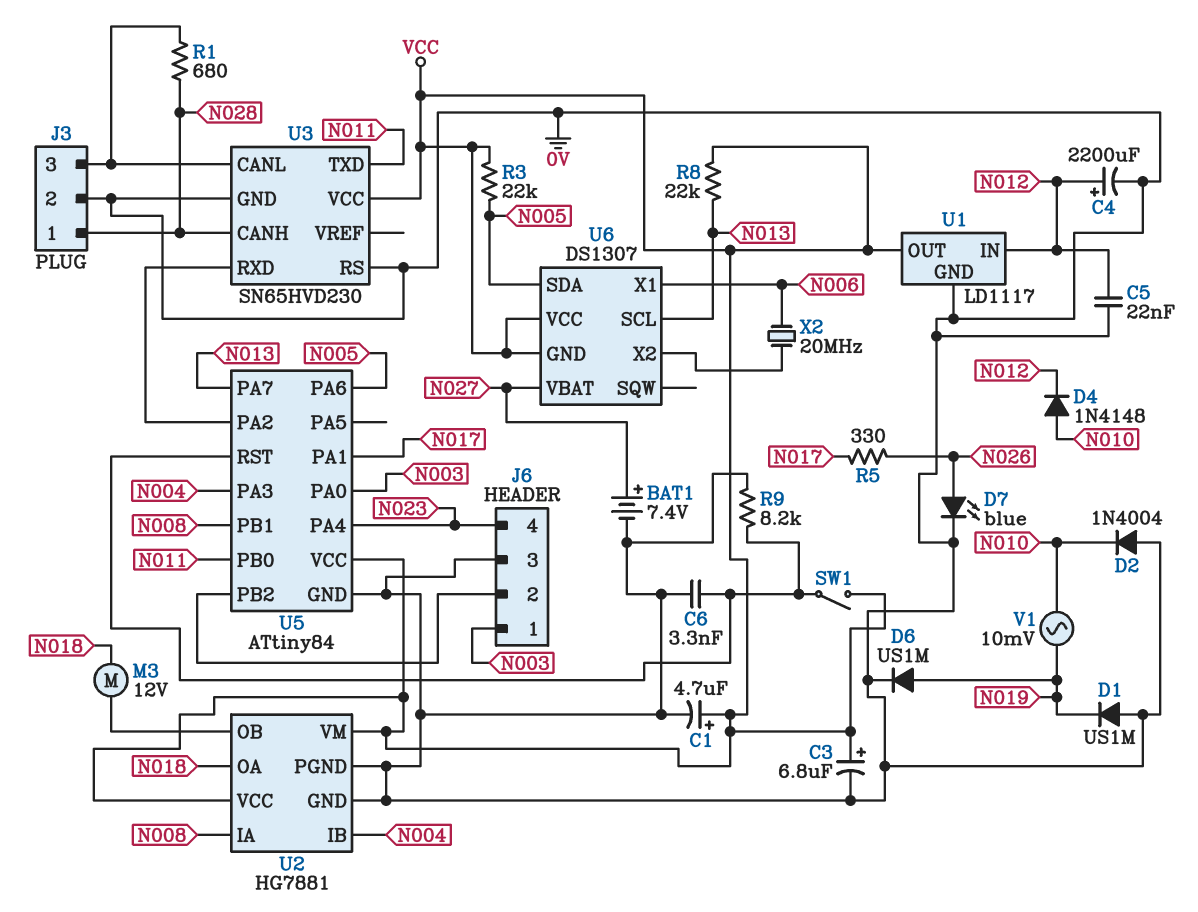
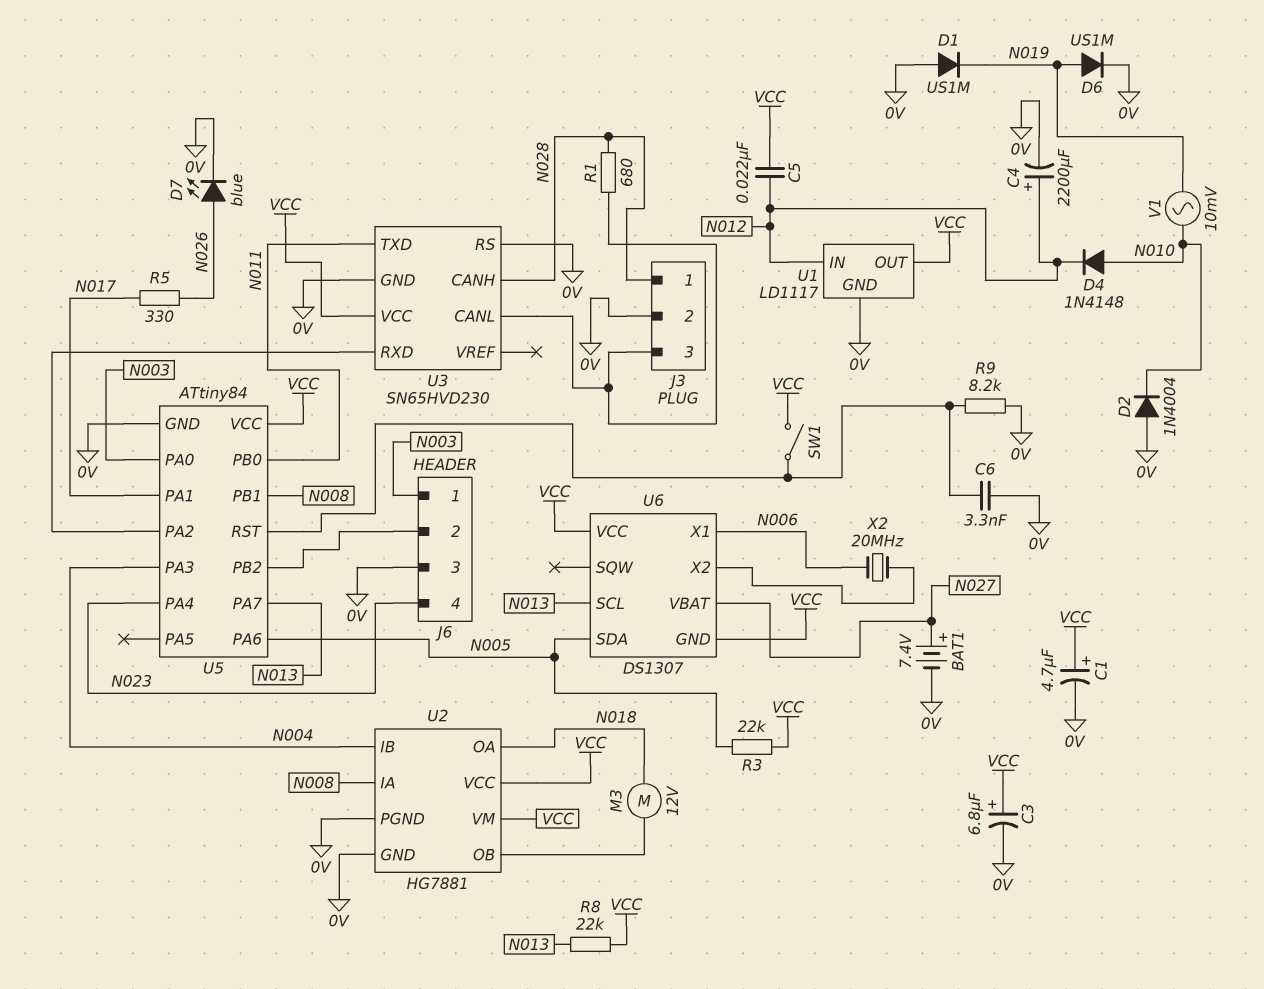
C5: 22nF (0V, N012) -> 22nF (N012, VCC)

